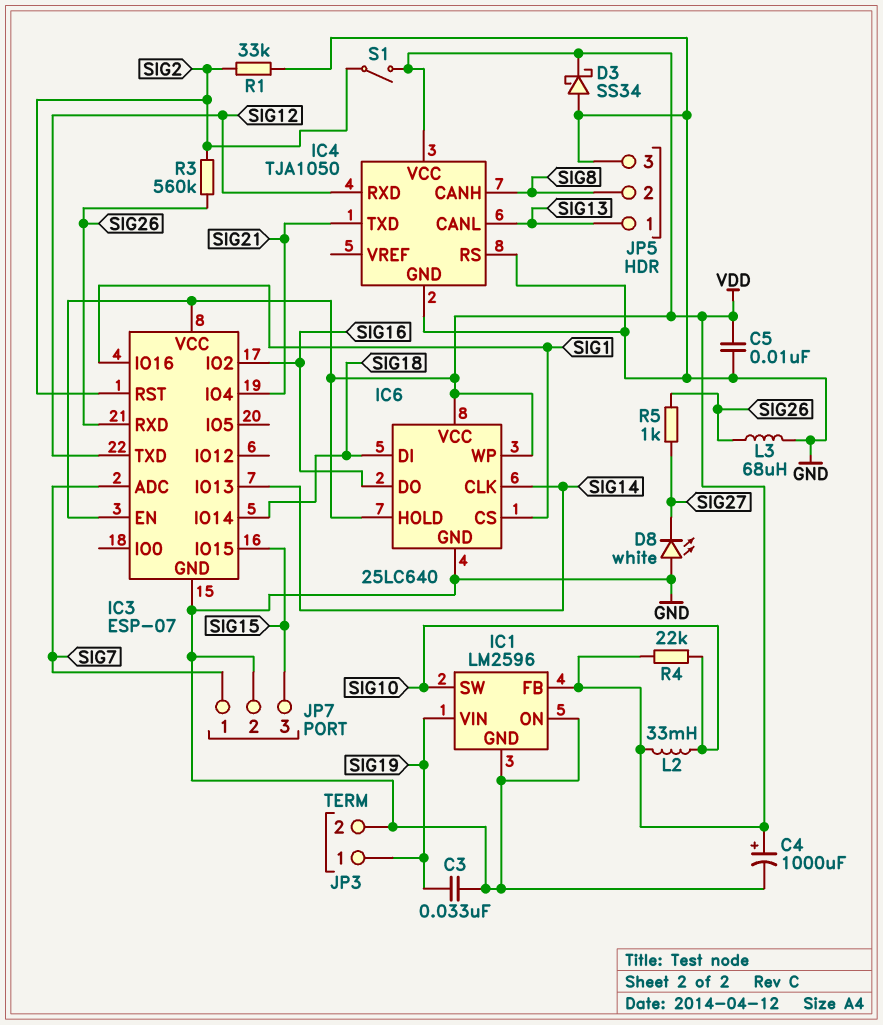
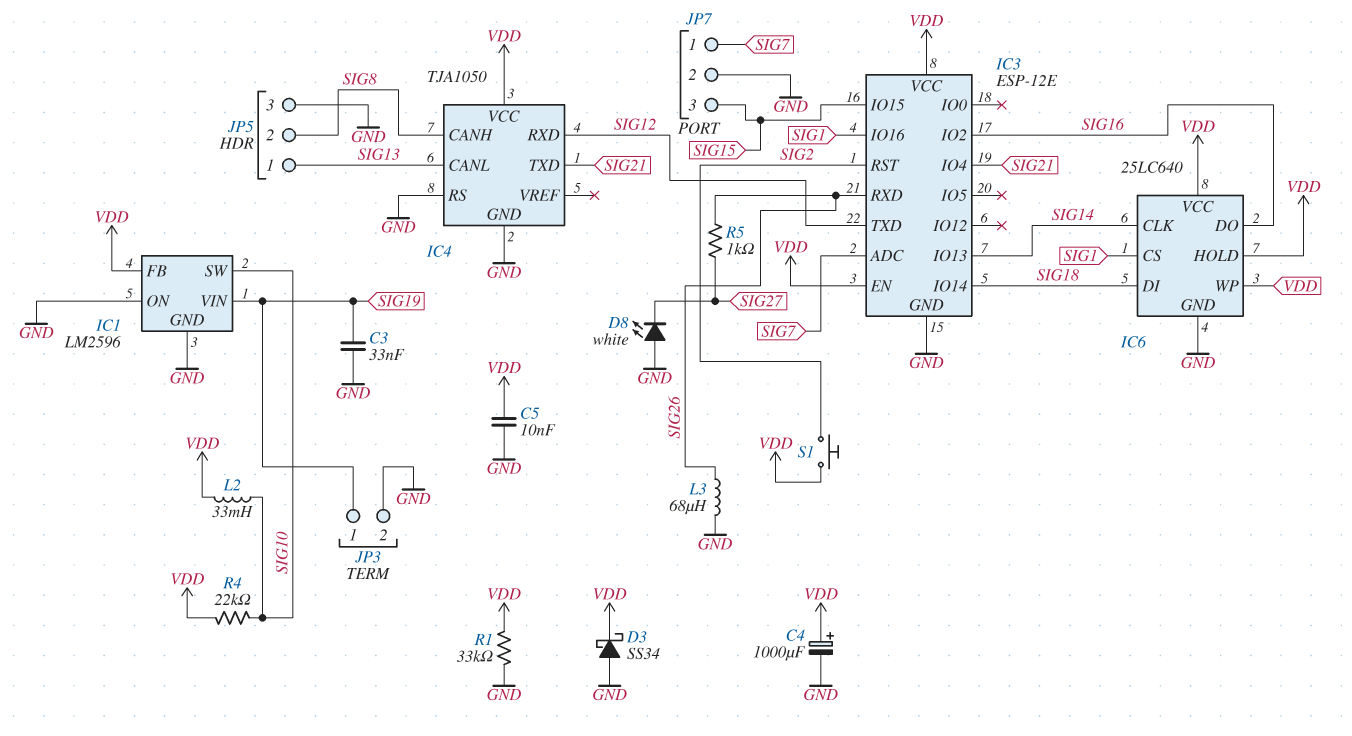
IC3: ESP-07 -> ESP-12E
R1: 33k (GND, SIG2) -> 33k (GND, VDD)
R3: 560k (SIG2, SIG26) -> none
S1: switch (SIG2, VDD) -> button (SIG2, VDD)

